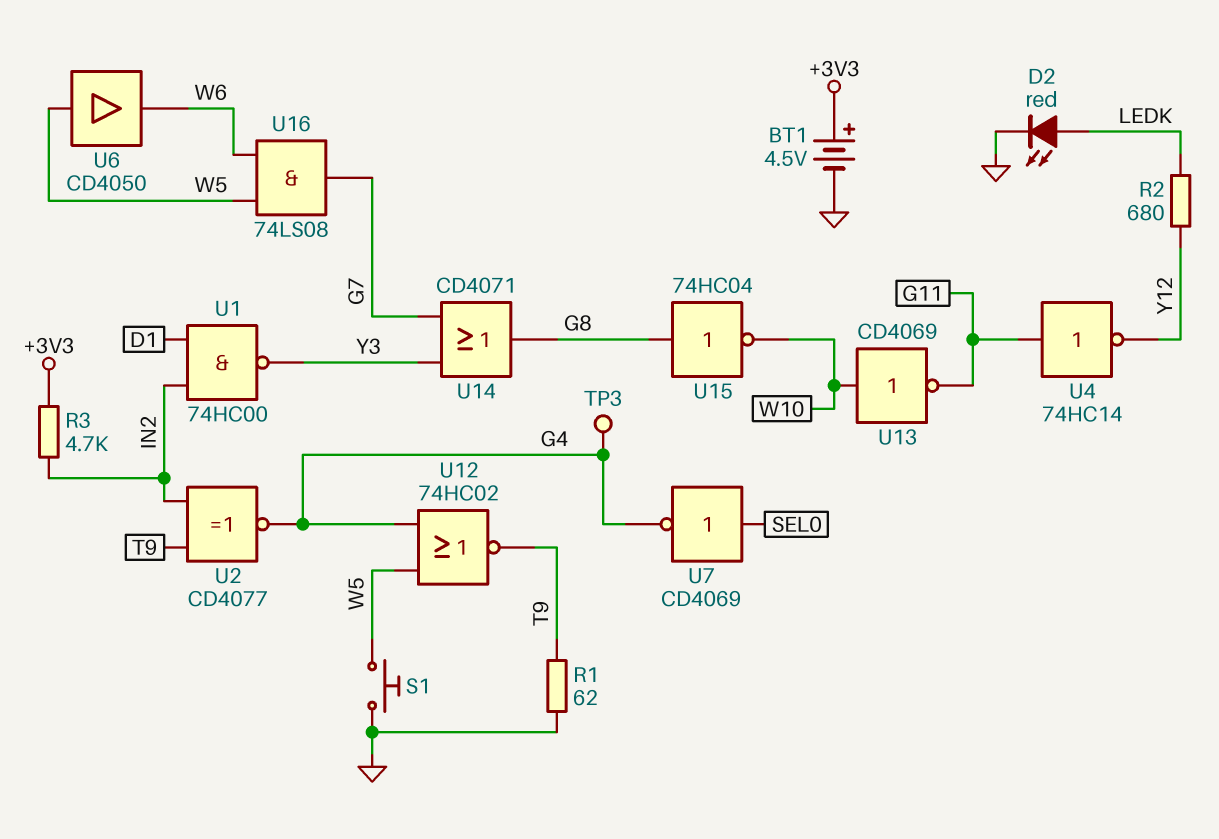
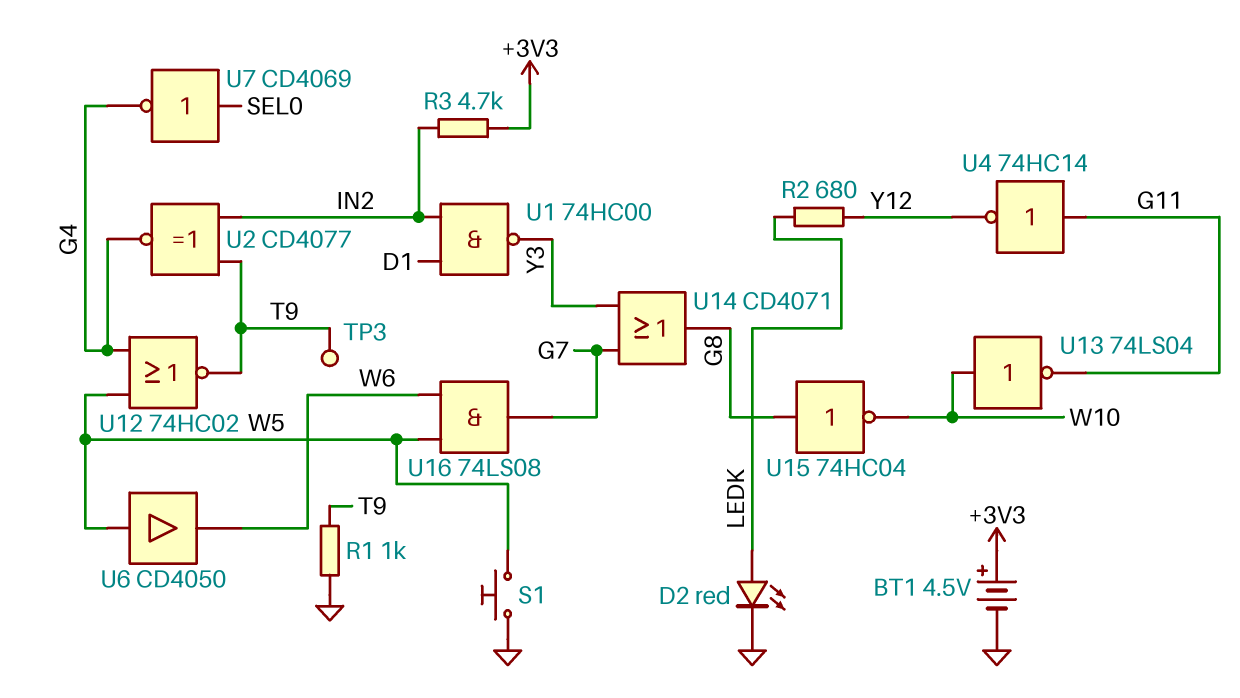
R1: 62 (GND, T9) -> 1k (GND, T9)
TP3: test point (G4) -> test point (T9)
U13: NOT CD4069 (in W10, out G11) -> NOT 74LS04 (in W10, out G11)

